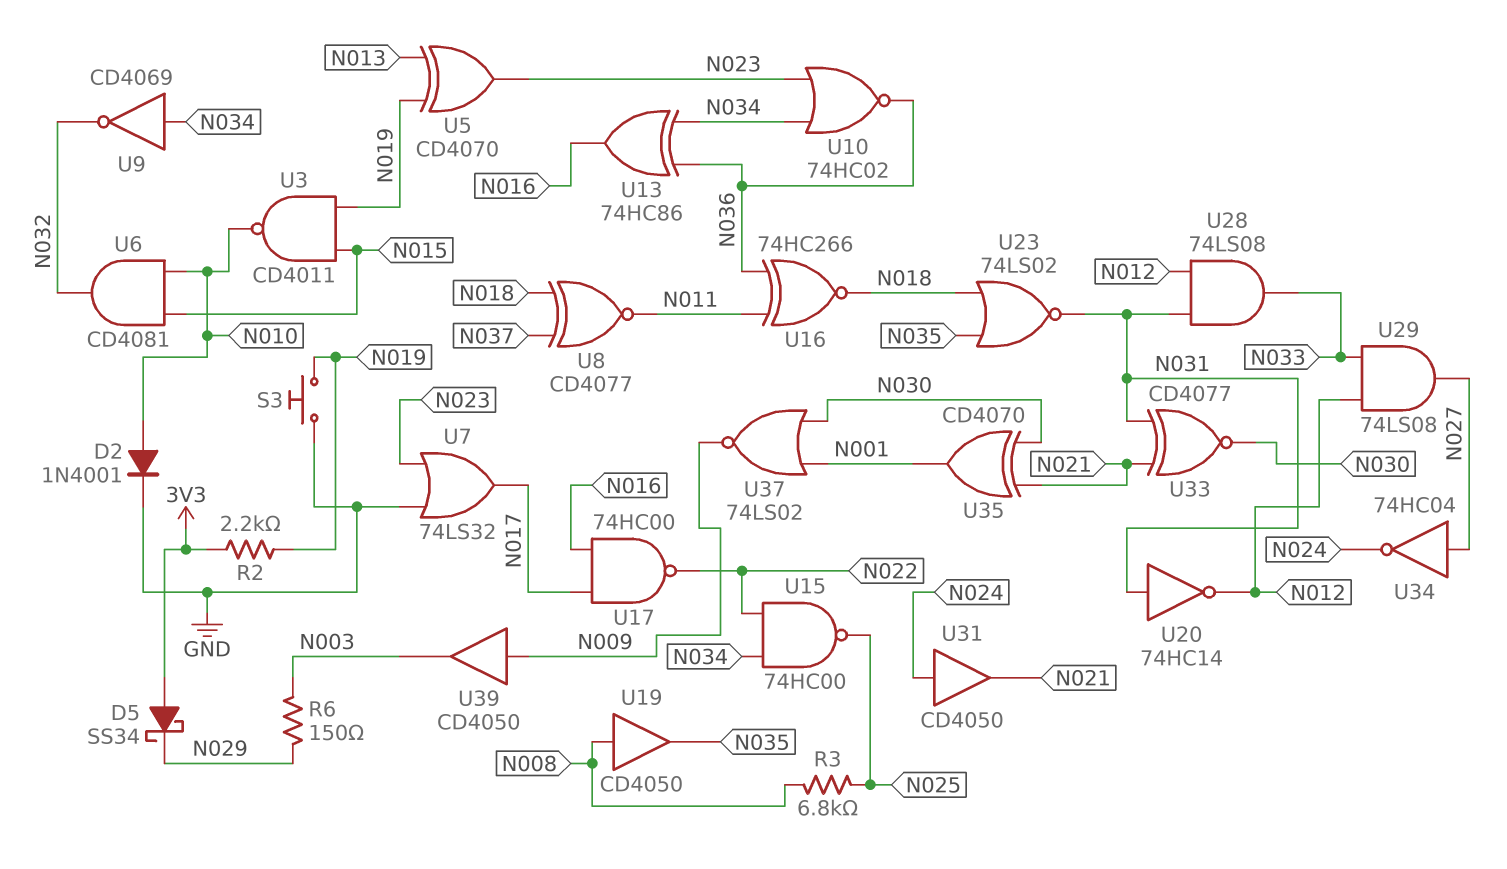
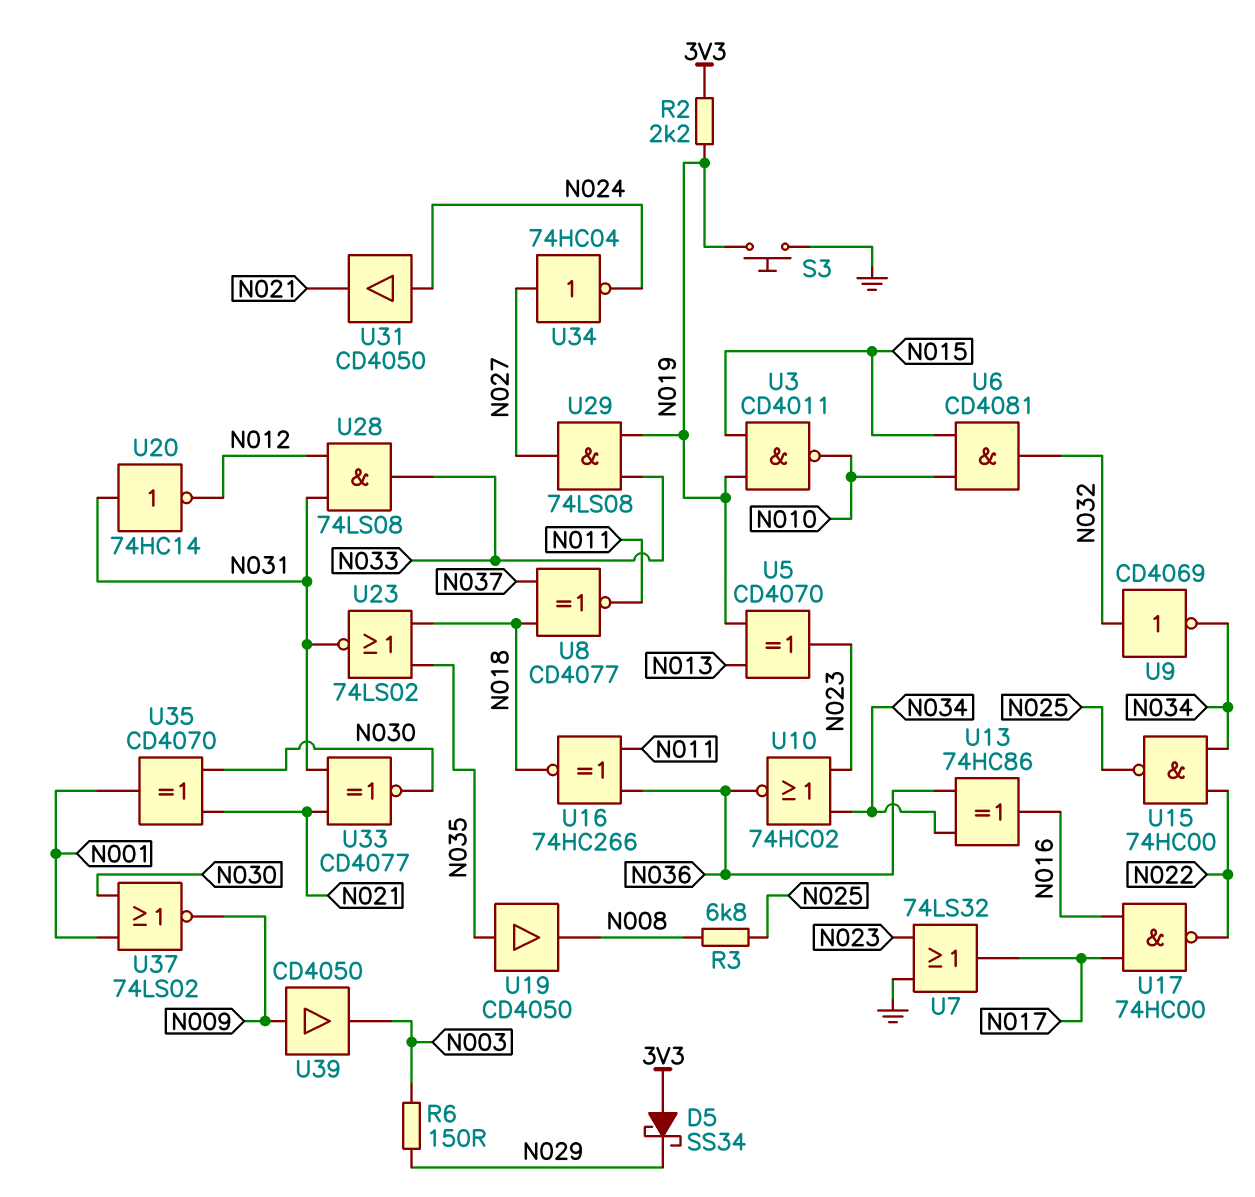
D2: diode 1N4001 (A N010, K GND) -> none
U9: NOT CD4069 (in N034, out N032) -> NOT CD4069 (in N032, out N034)
U19: buffer CD4050 (in N008, out N035) -> buffer CD4050 (in N035, out N008)
U29: AND 74LS08 (in N012, in N033, out N027) -> AND 74LS08 (in N019, in N033, out N027)

